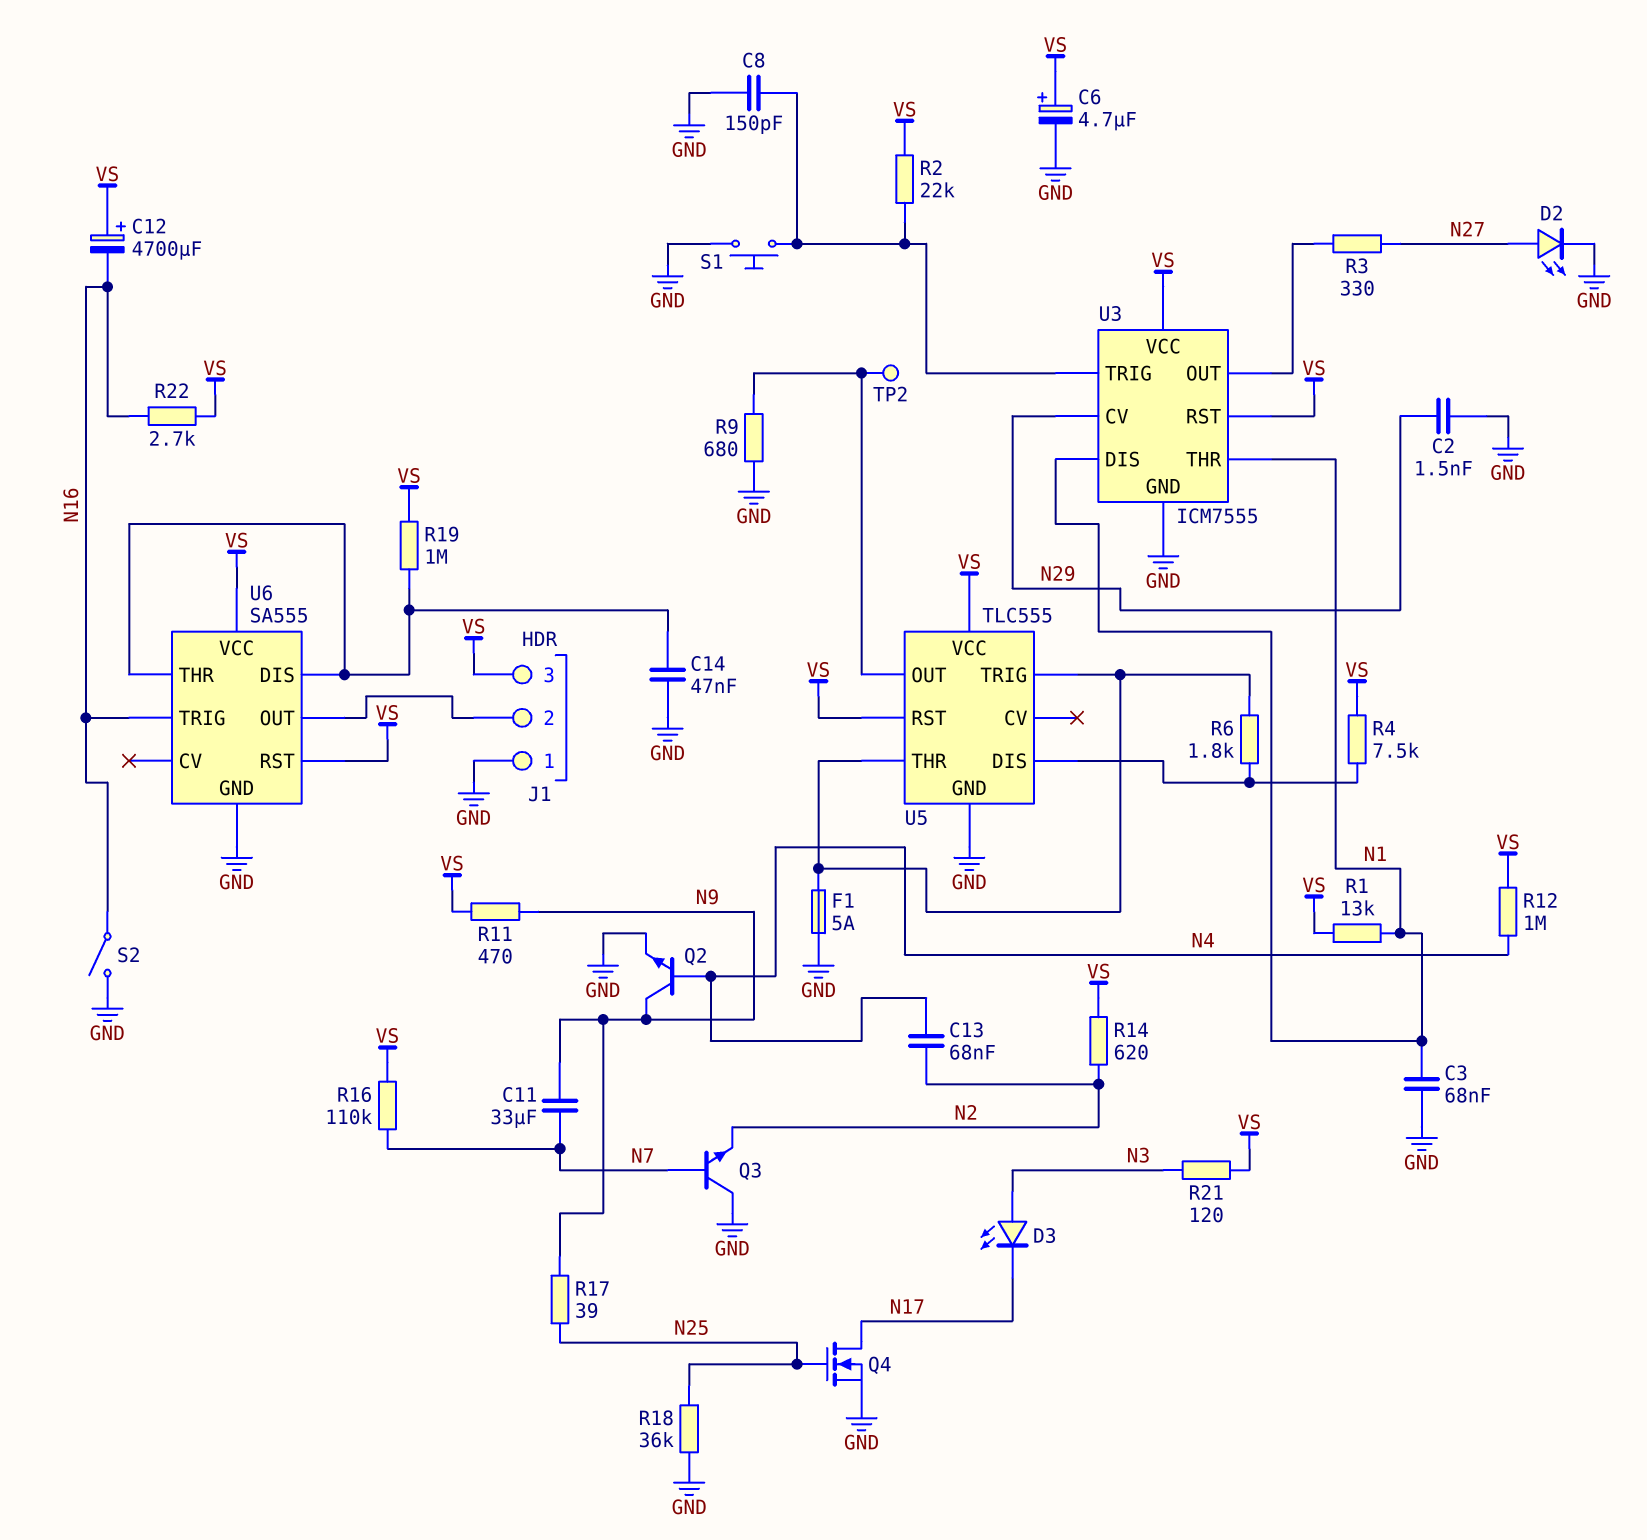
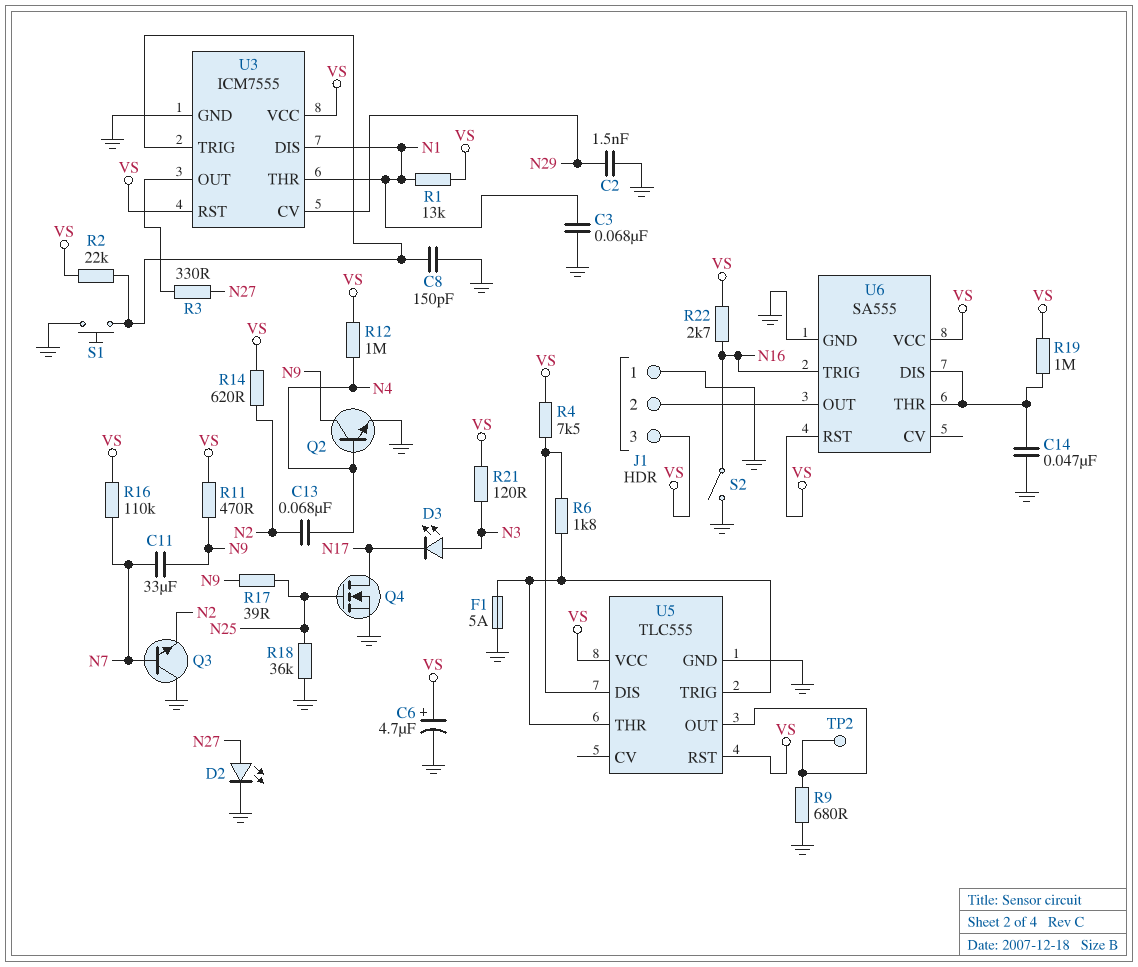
C12: 4700uF (plus VS, minus N16) -> none

